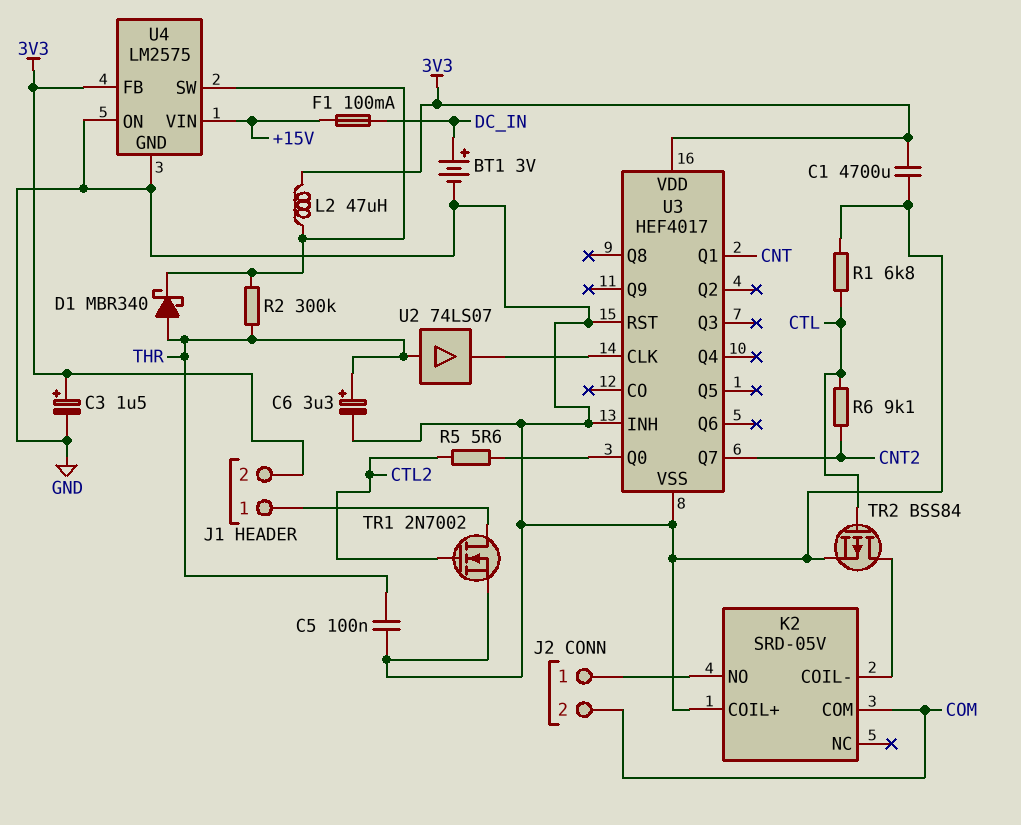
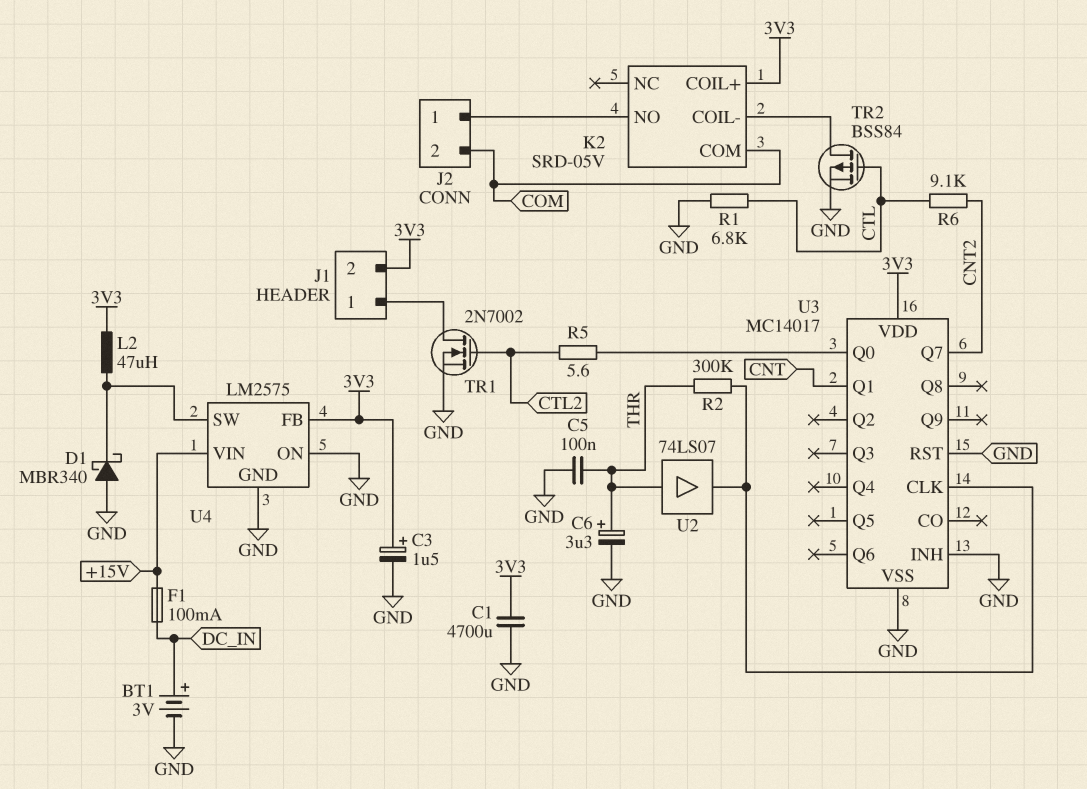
D1: schottky MBR340 (A THR, K U4/SW) -> schottky MBR340 (A GND, K U4/SW)
K2 pin COIL+: GND -> 3V3
R2: 300k (THR, U4/SW) -> 300k (THR, U3/CLK)
U3: HEF4017 -> MC14017

